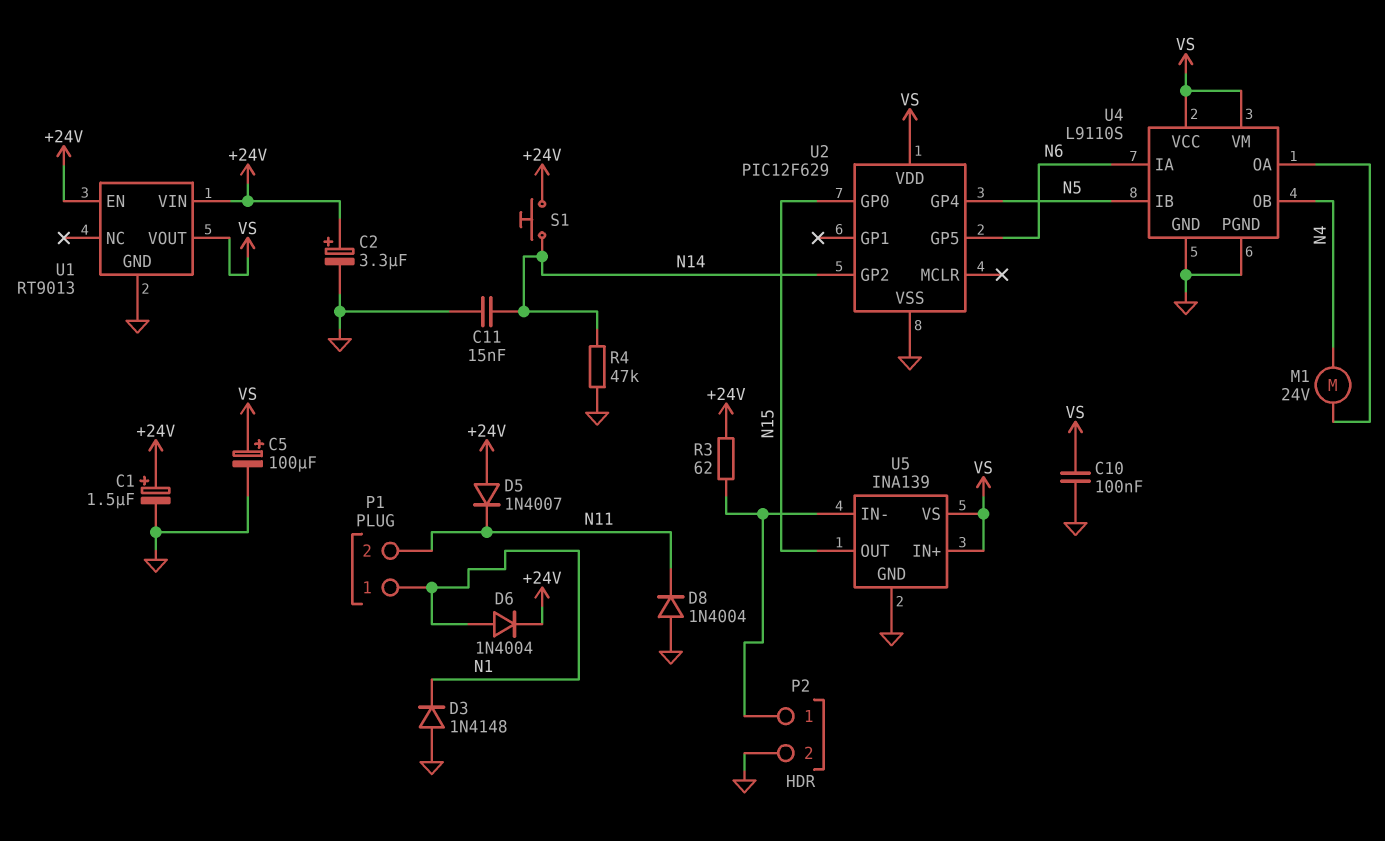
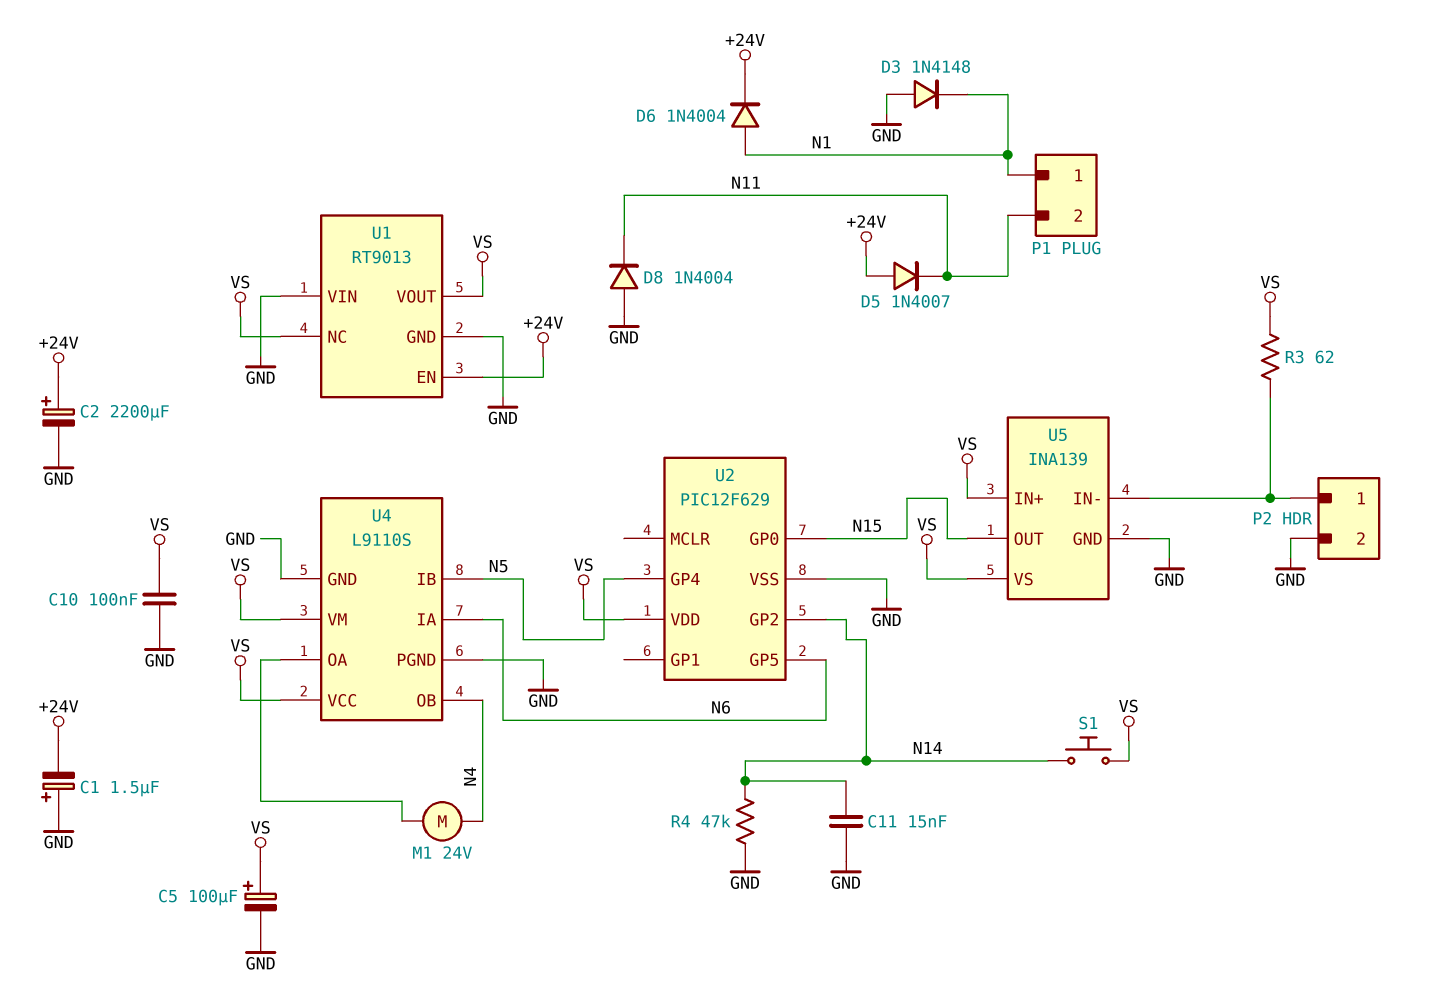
C1: 1.5uF (plus +24V, minus GND) -> 1.5uF (plus GND, minus +24V)
C2: 3.3uF (plus +24V, minus GND) -> 2200uF (plus +24V, minus GND)
R3: 62 (+24V, P2/1) -> 62 (P2/1, VS)
S1: button (+24V, N14) -> button (N14, VS)
U1 pin NC: none -> VS
U1 pin VIN: +24V -> GND

